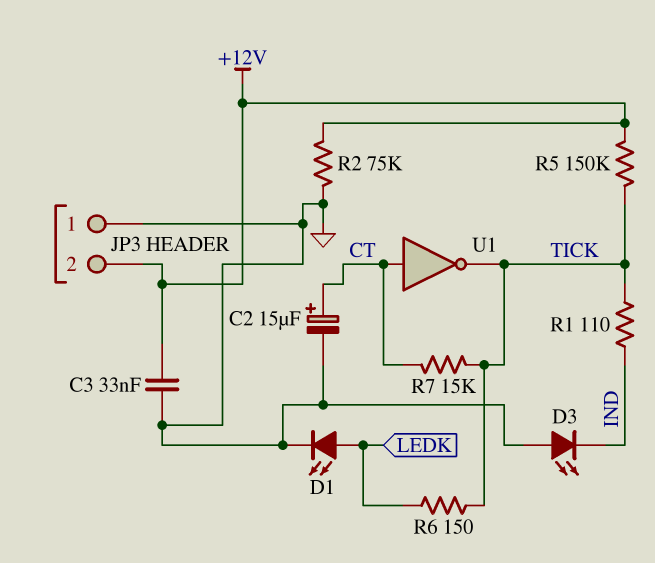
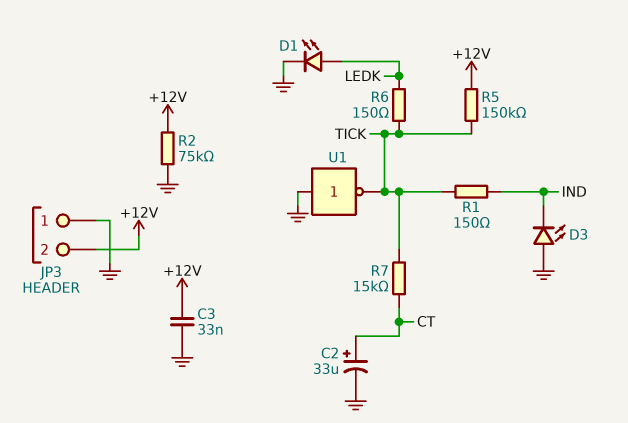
C2: 15uF (plus CT, minus GND) -> 33uF (plus CT, minus GND)
R1: 110 (IND, TICK) -> 150 (IND, TICK)
U1: NOT (in CT, out TICK) -> NOT (in GND, out TICK)

